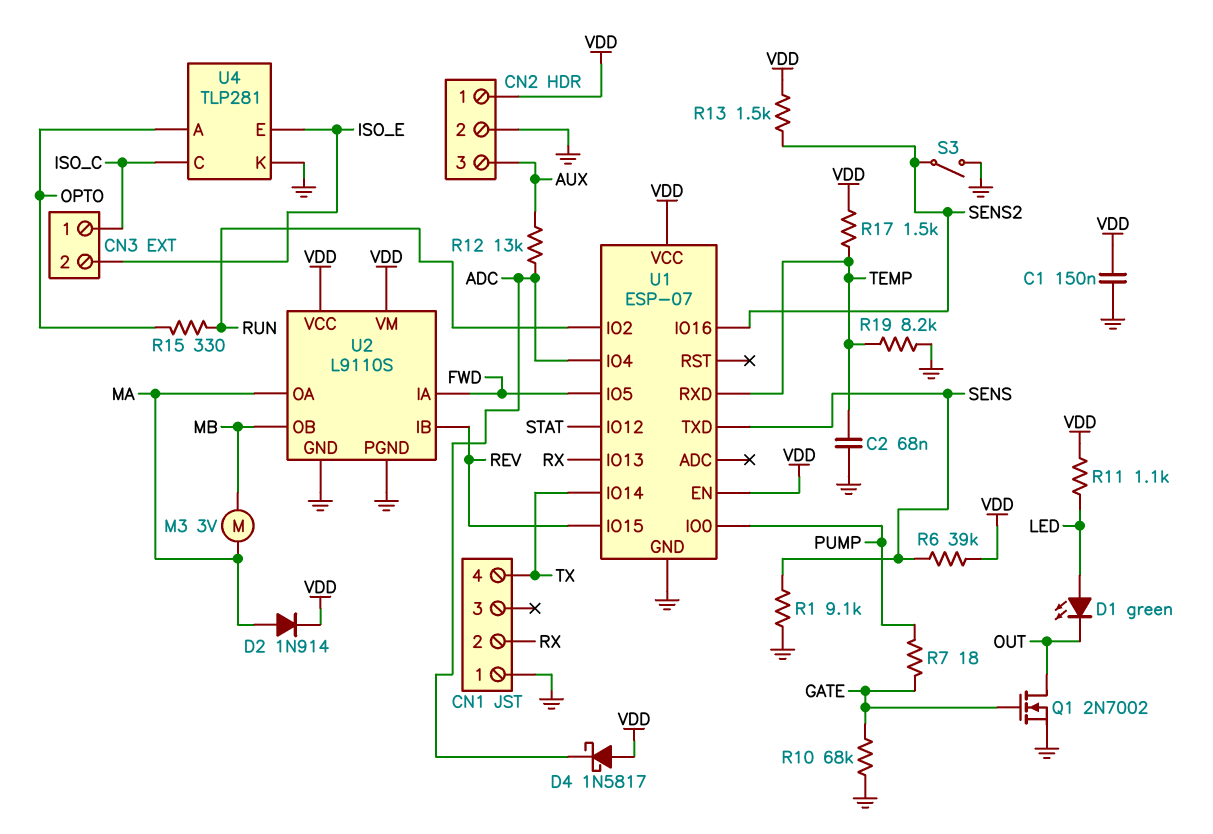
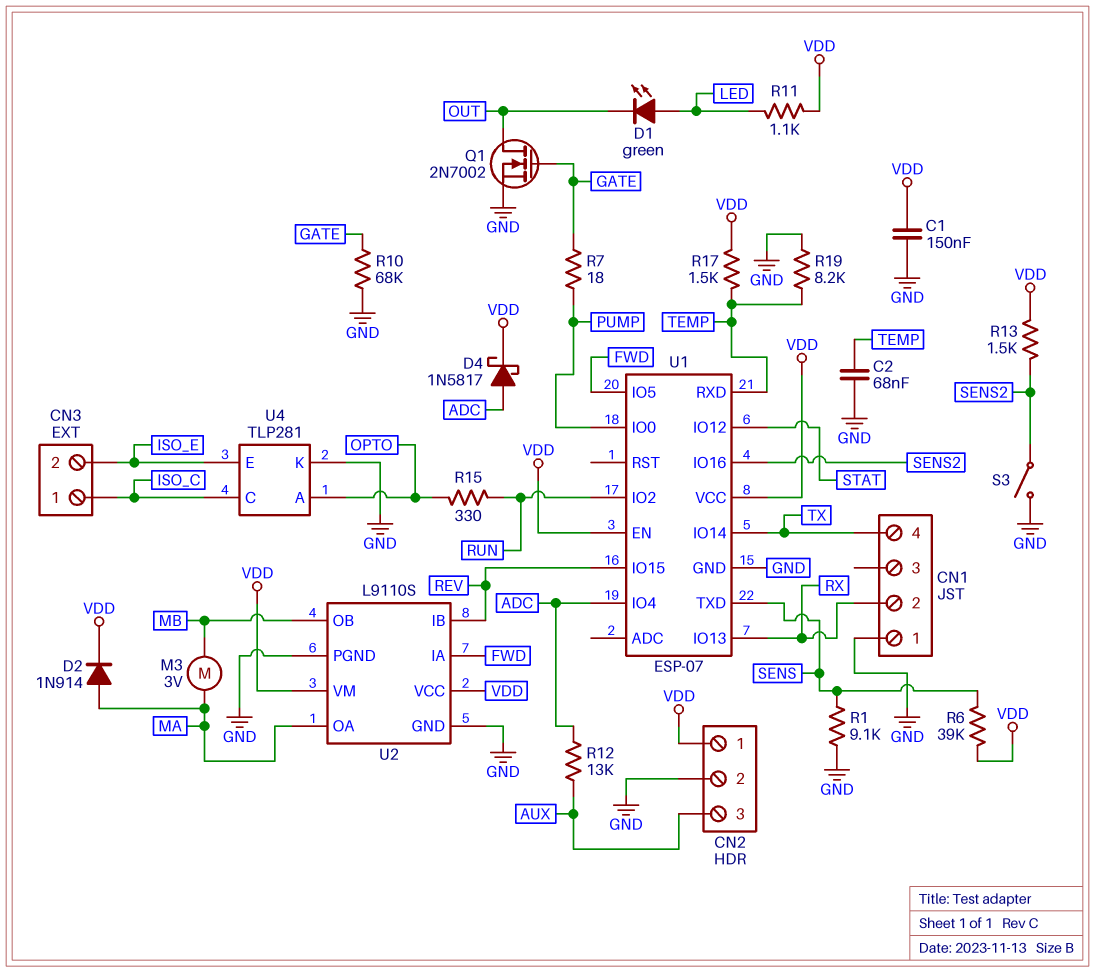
D4: schottky 1N5817 (A VDD, K ADC) -> schottky 1N5817 (A ADC, K VDD)

